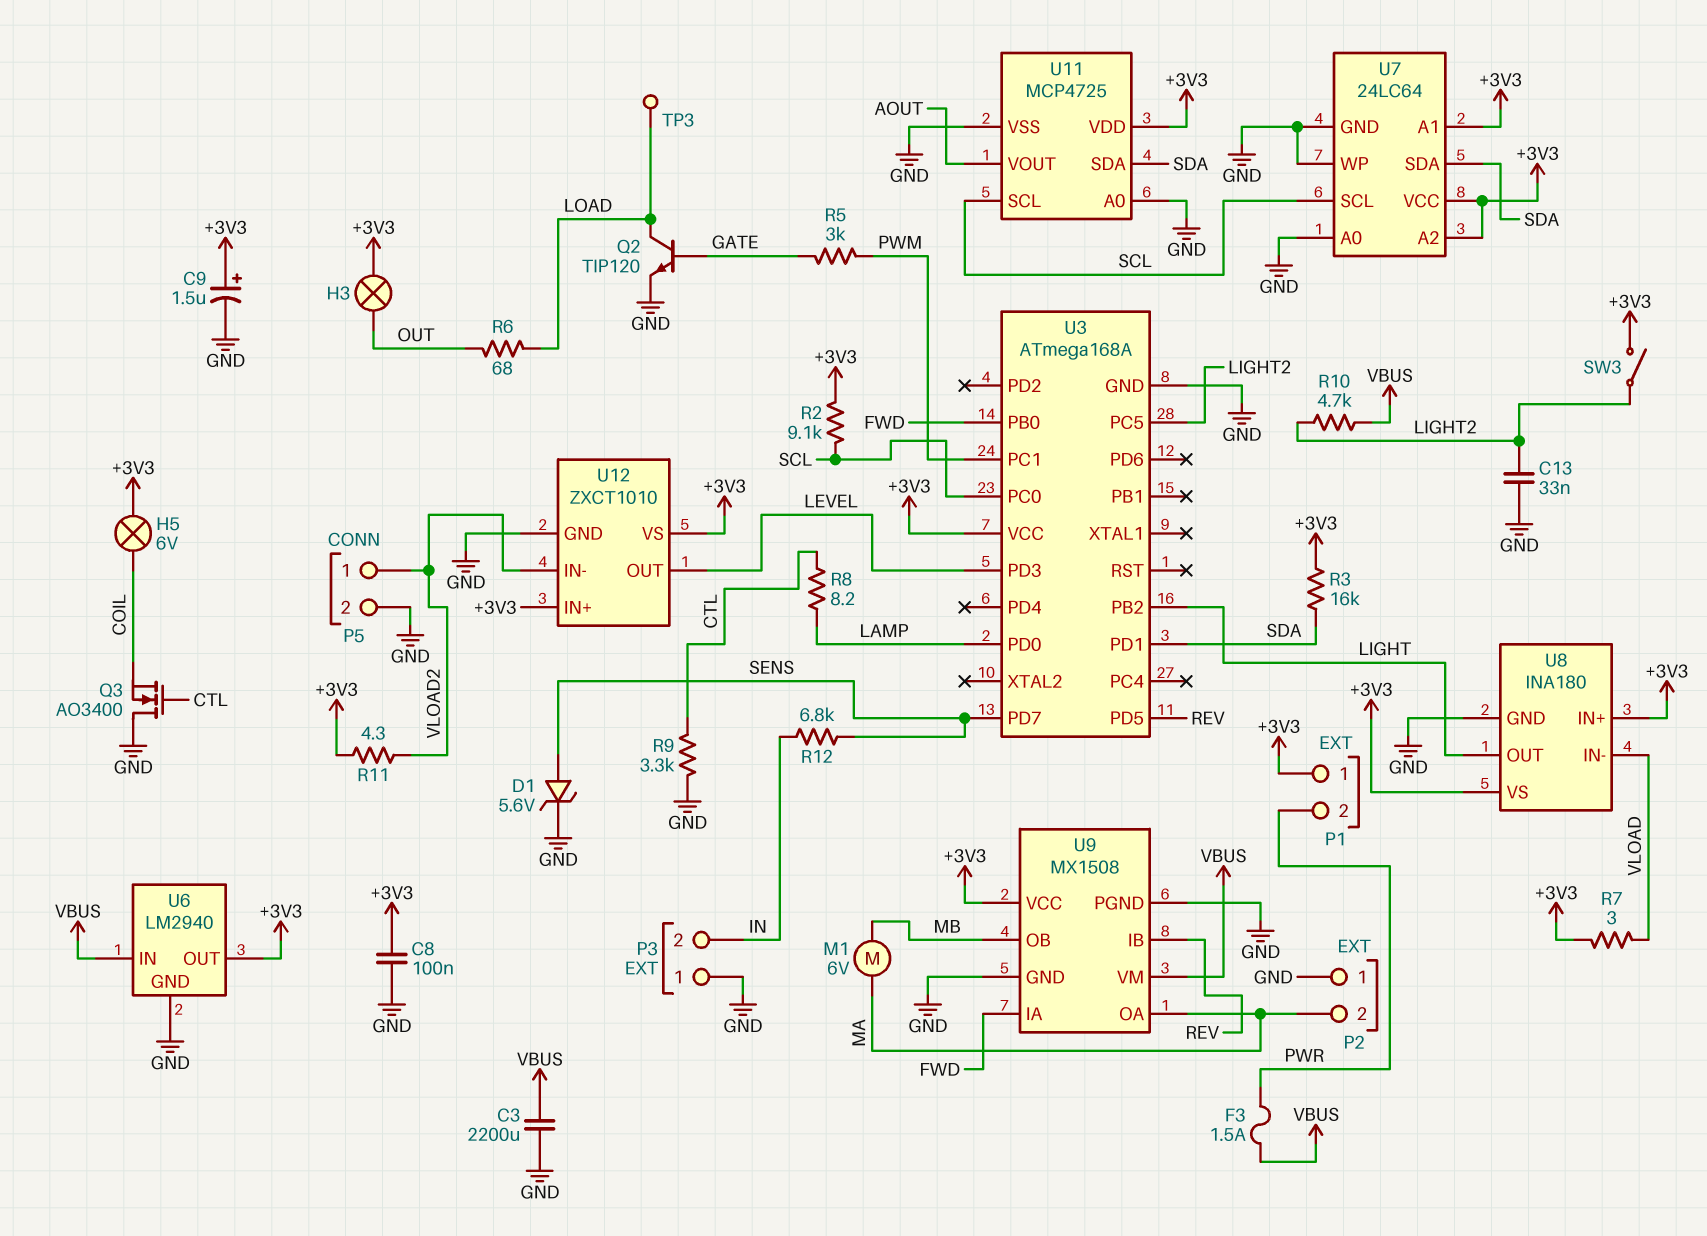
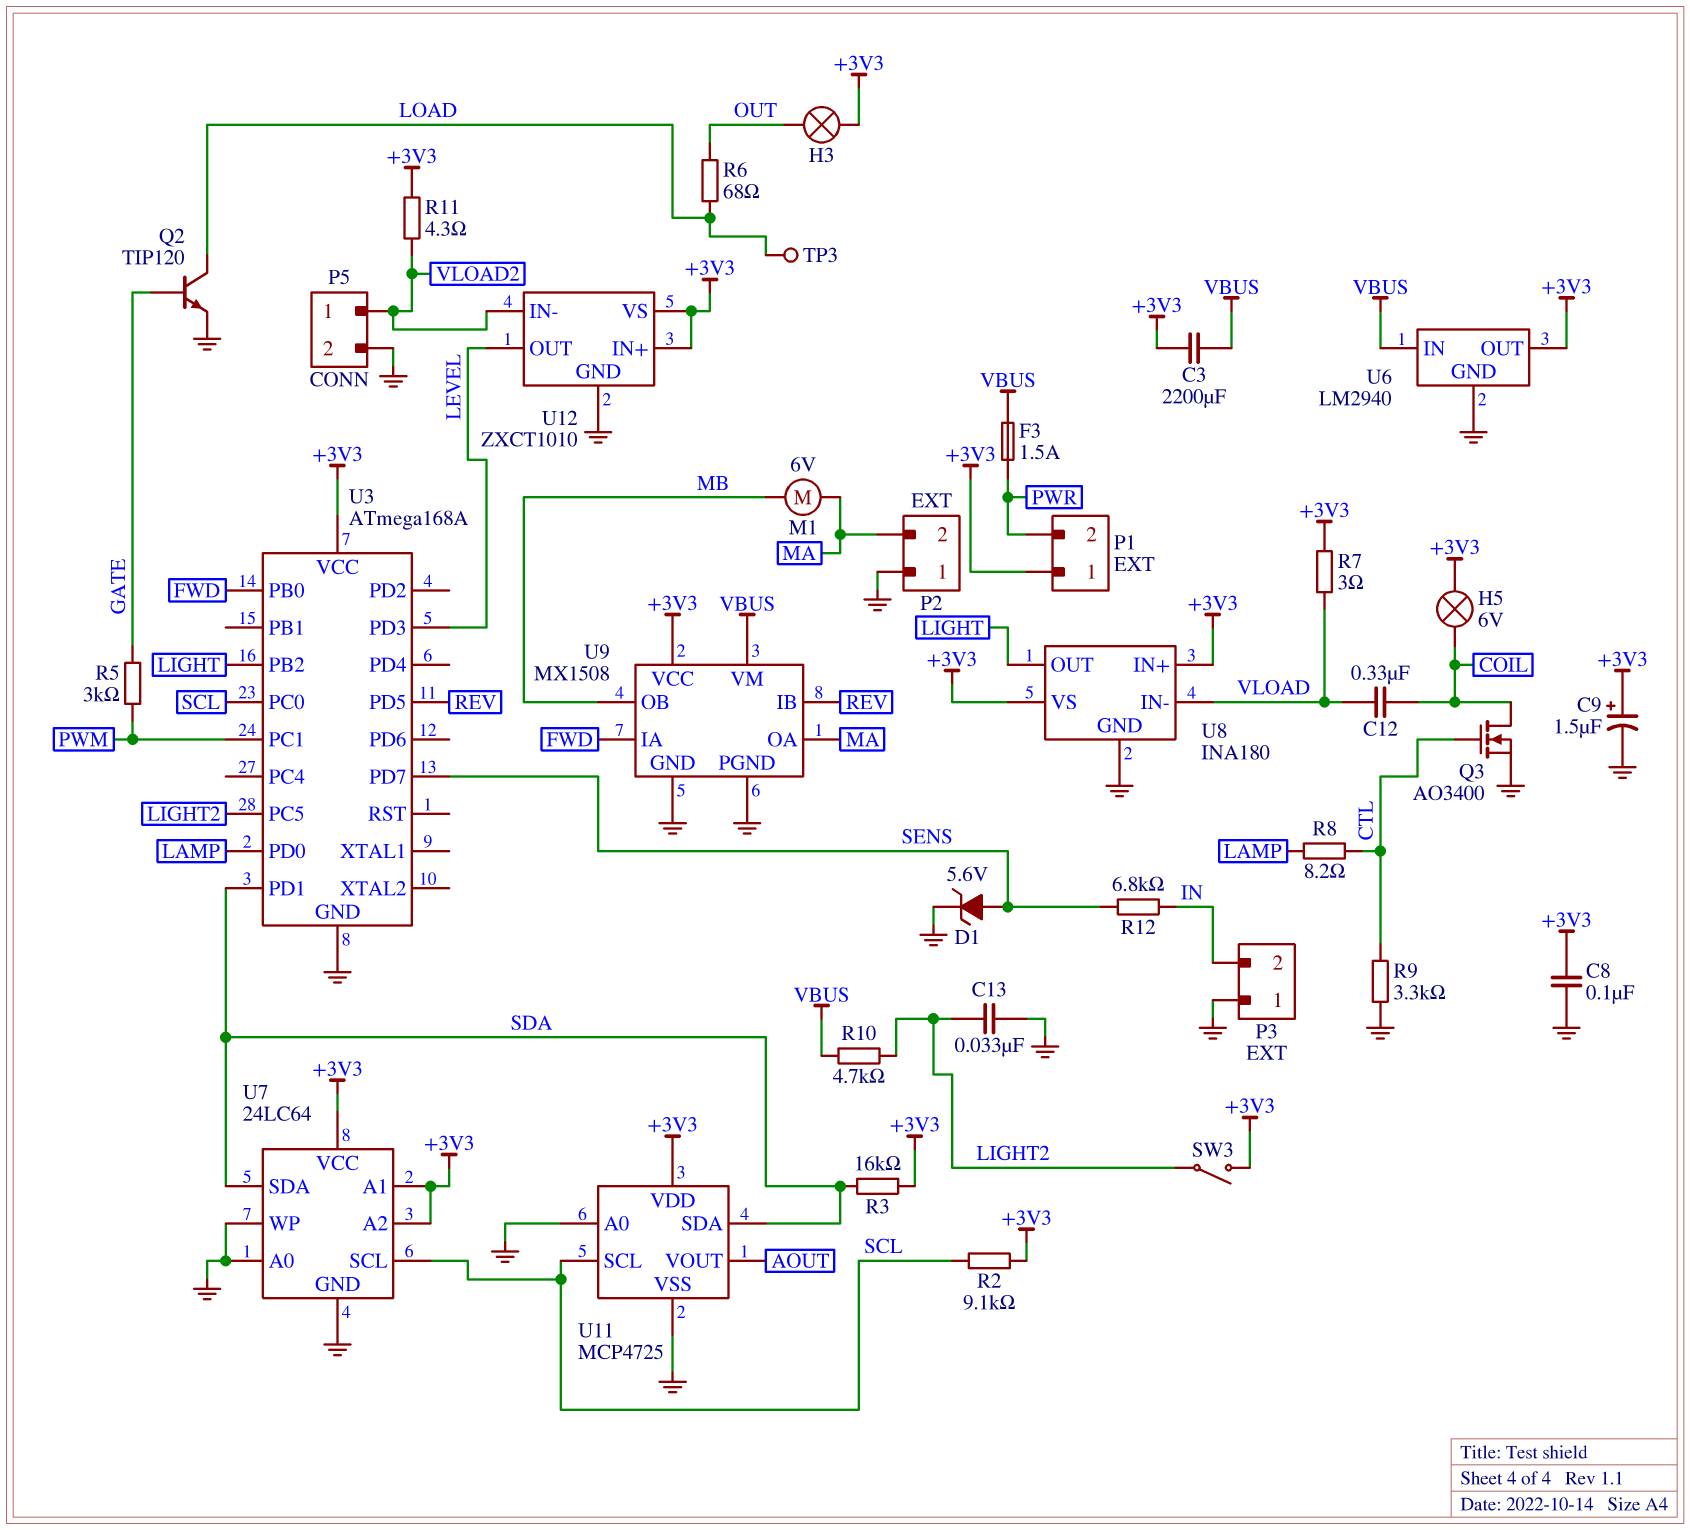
C3: 2200uF (GND, VBUS) -> 2200uF (+3V3, VBUS)
C12: none -> 330nF (COIL, VLOAD)
Q3: NMOS AO3400 (G CTL, D GND, S COIL) -> NMOS AO3400 (G CTL, D COIL, S GND)

